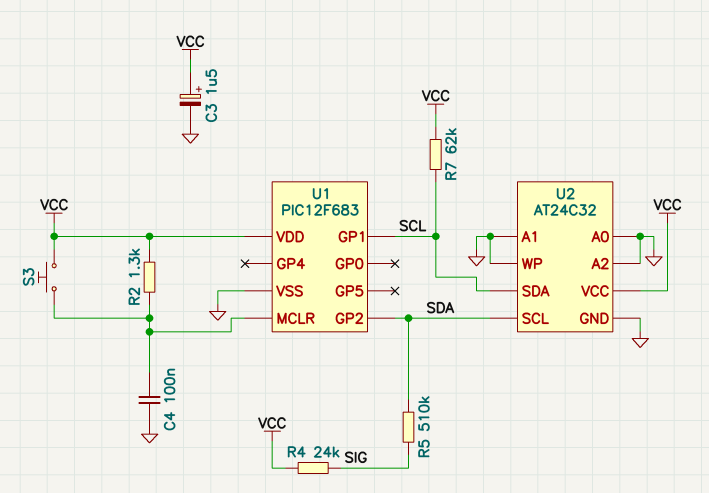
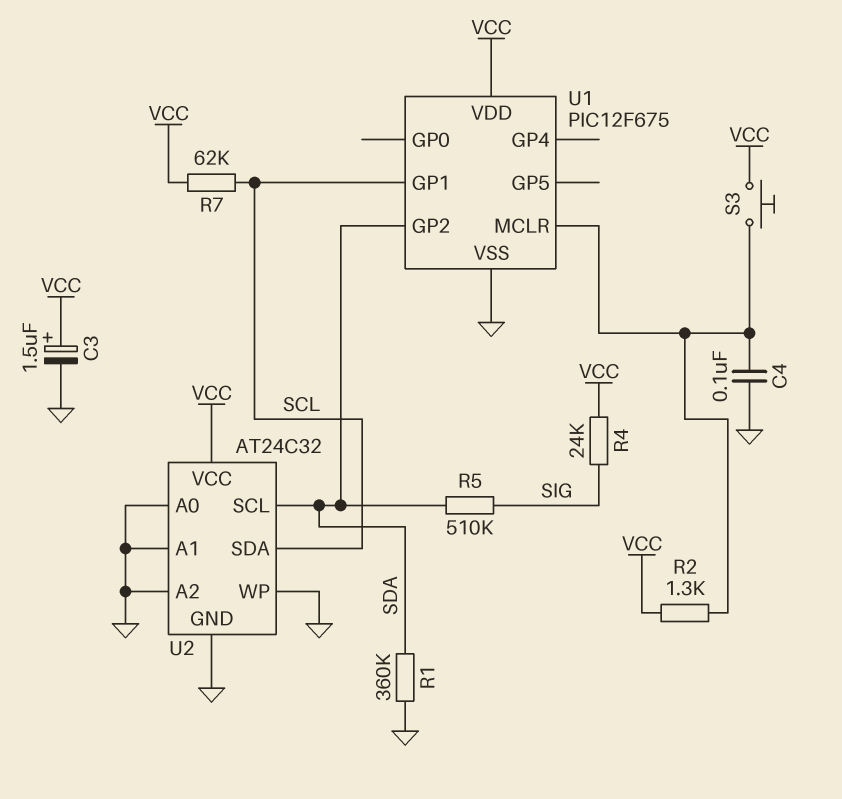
R1: none -> 360k (GND, SDA)
U1: PIC12F683 -> PIC12F675

